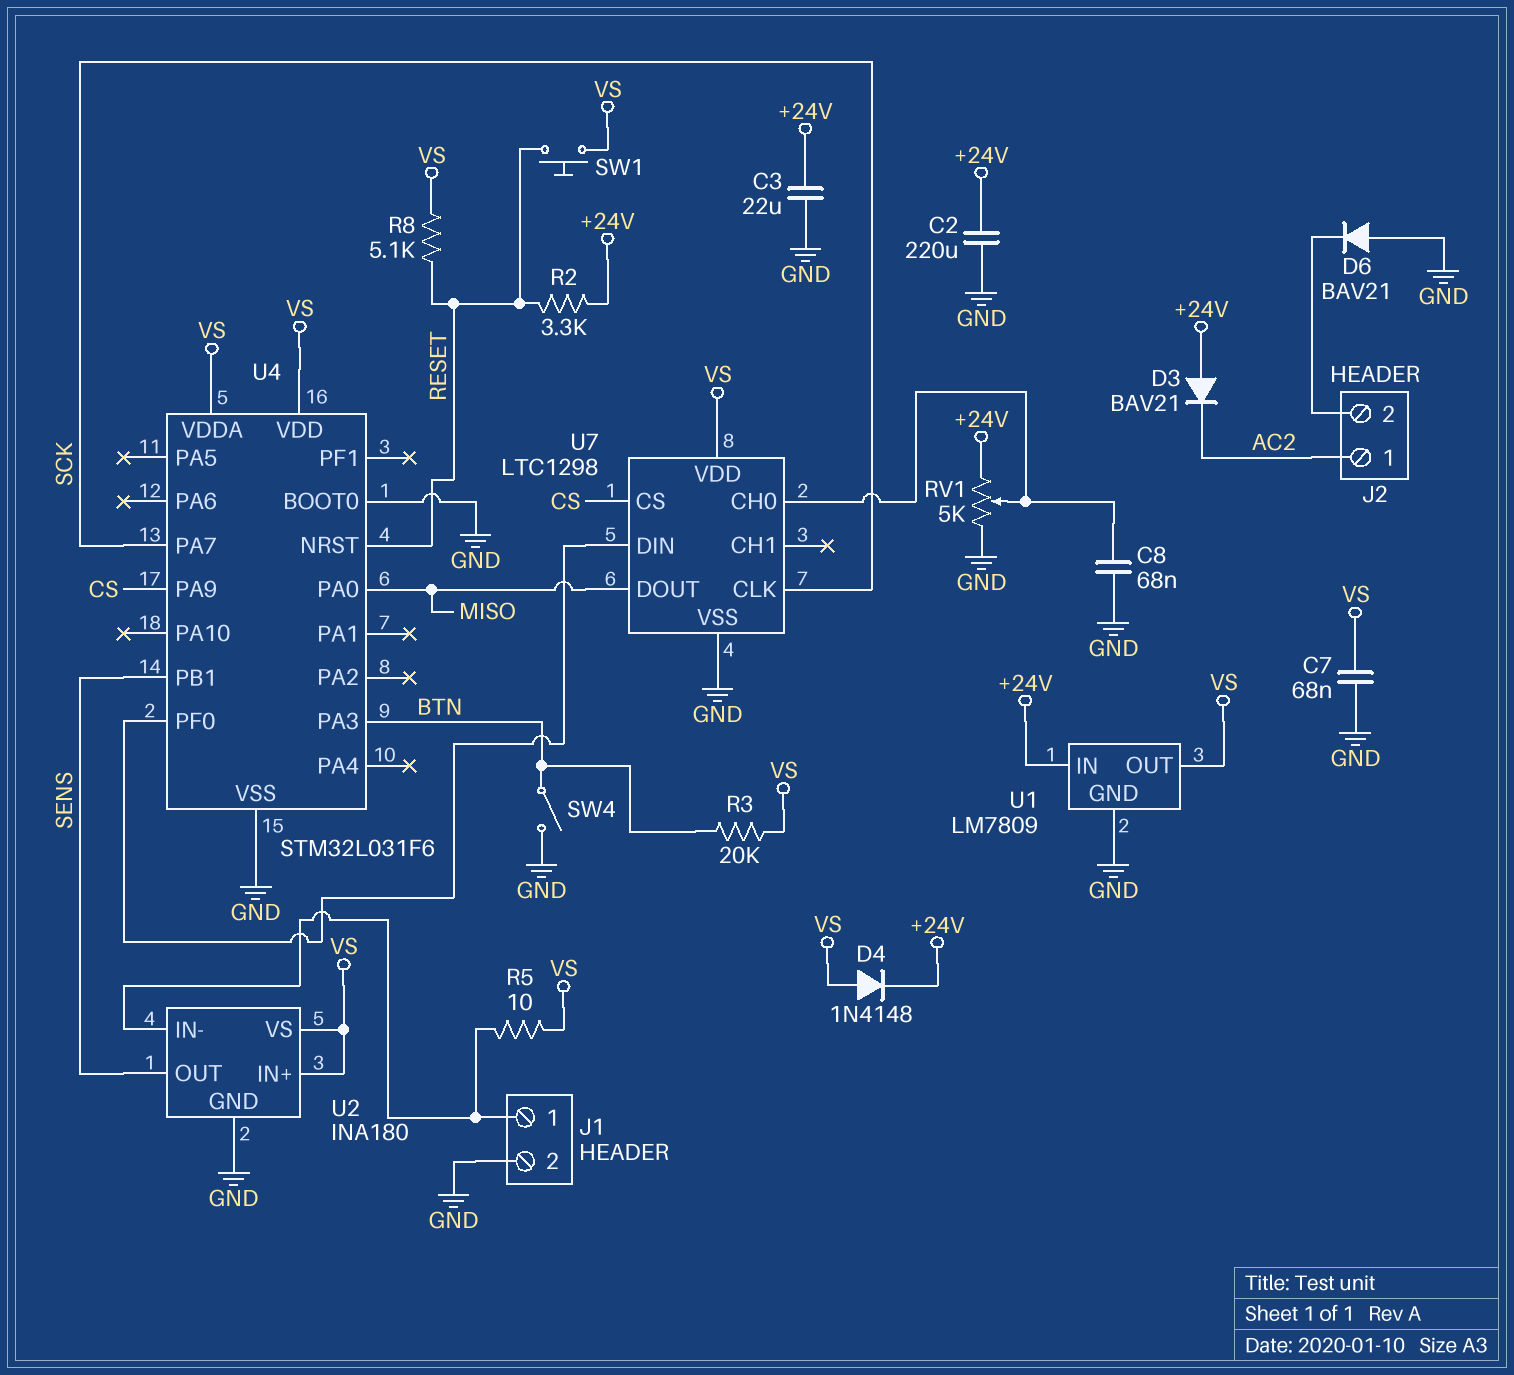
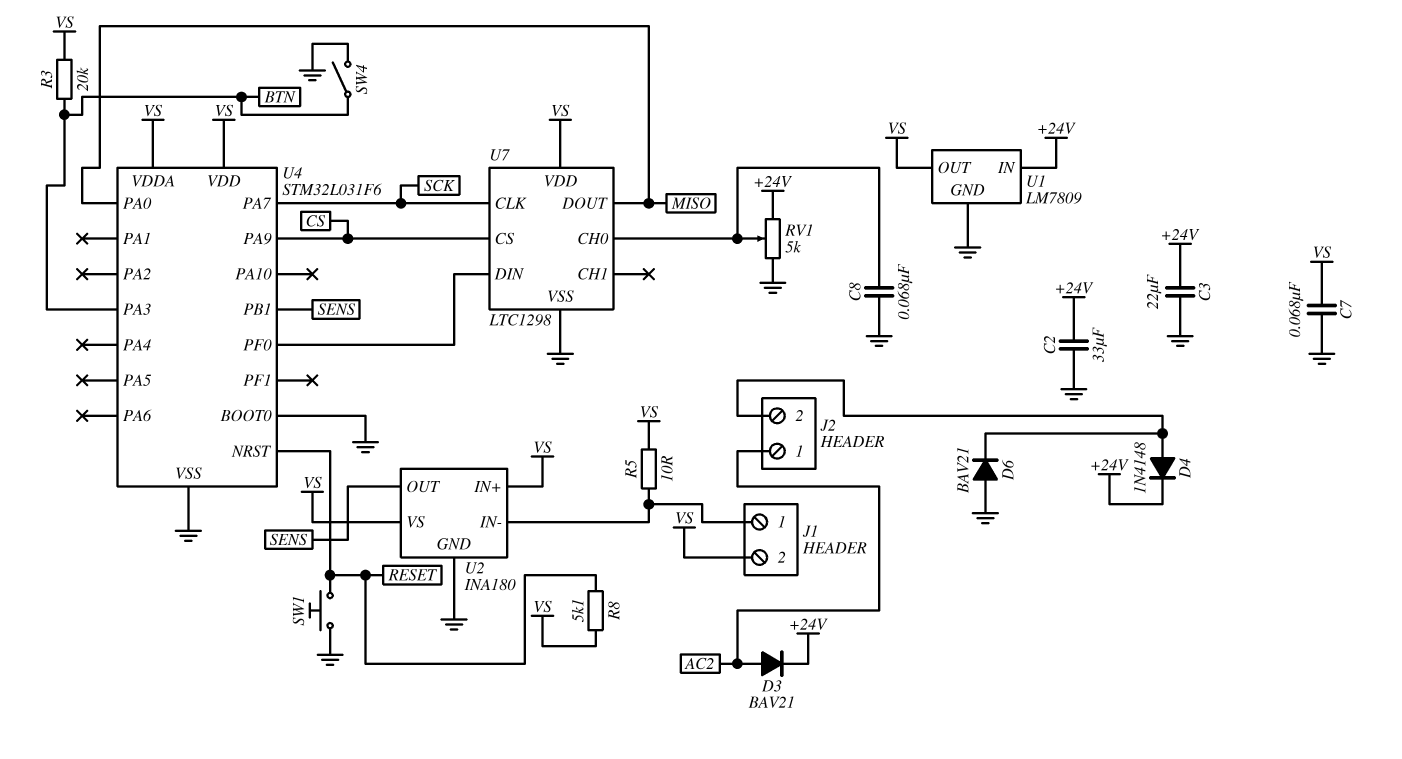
C2: 220uF (+24V, GND) -> 33uF (+24V, GND)
D3: diode BAV21 (A +24V, K AC2) -> diode BAV21 (A AC2, K +24V)
D4: diode 1N4148 (A VS, K +24V) -> diode 1N4148 (A J2/2, K +24V)
J1 pin 2: GND -> VS
R2: 3.3k (+24V, RESET) -> none
SW1: button (RESET, VS) -> button (GND, RESET)

